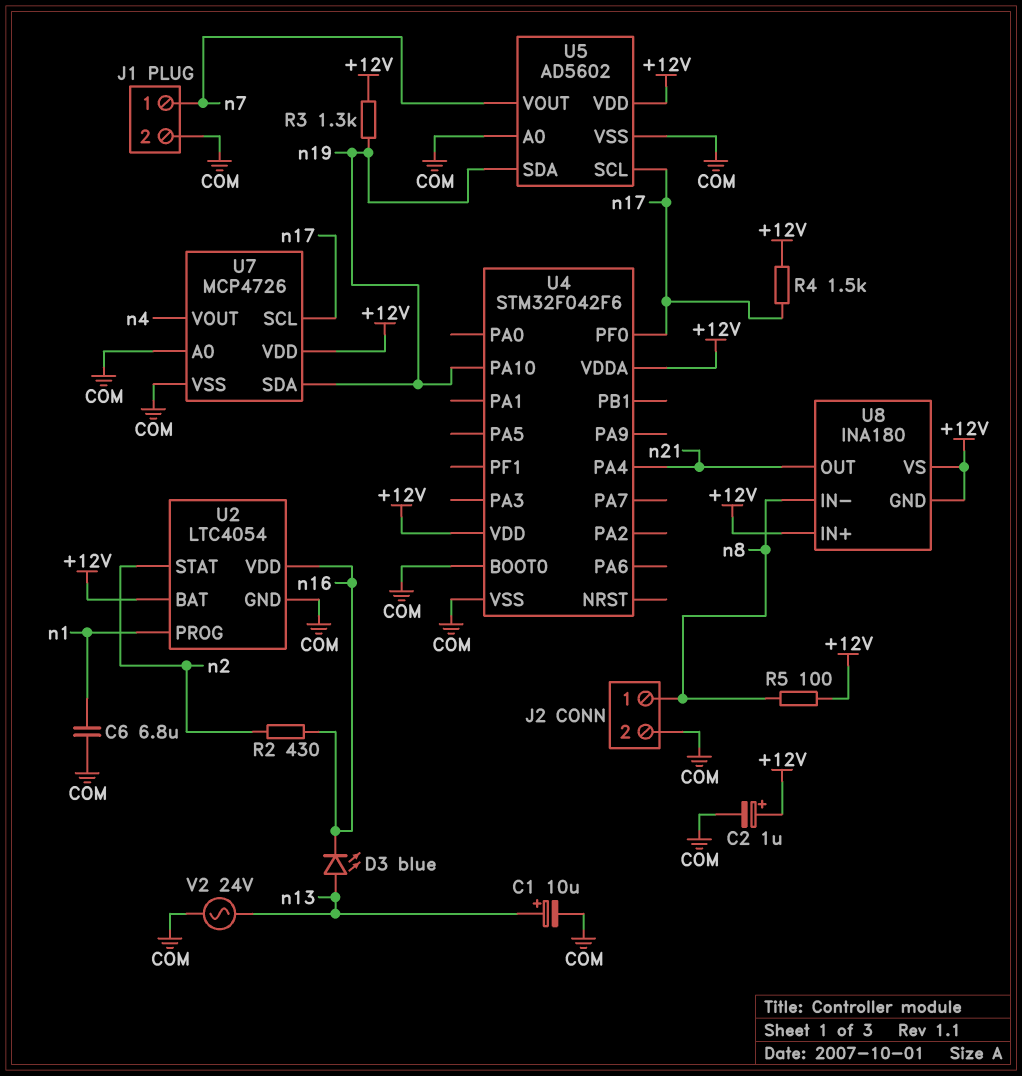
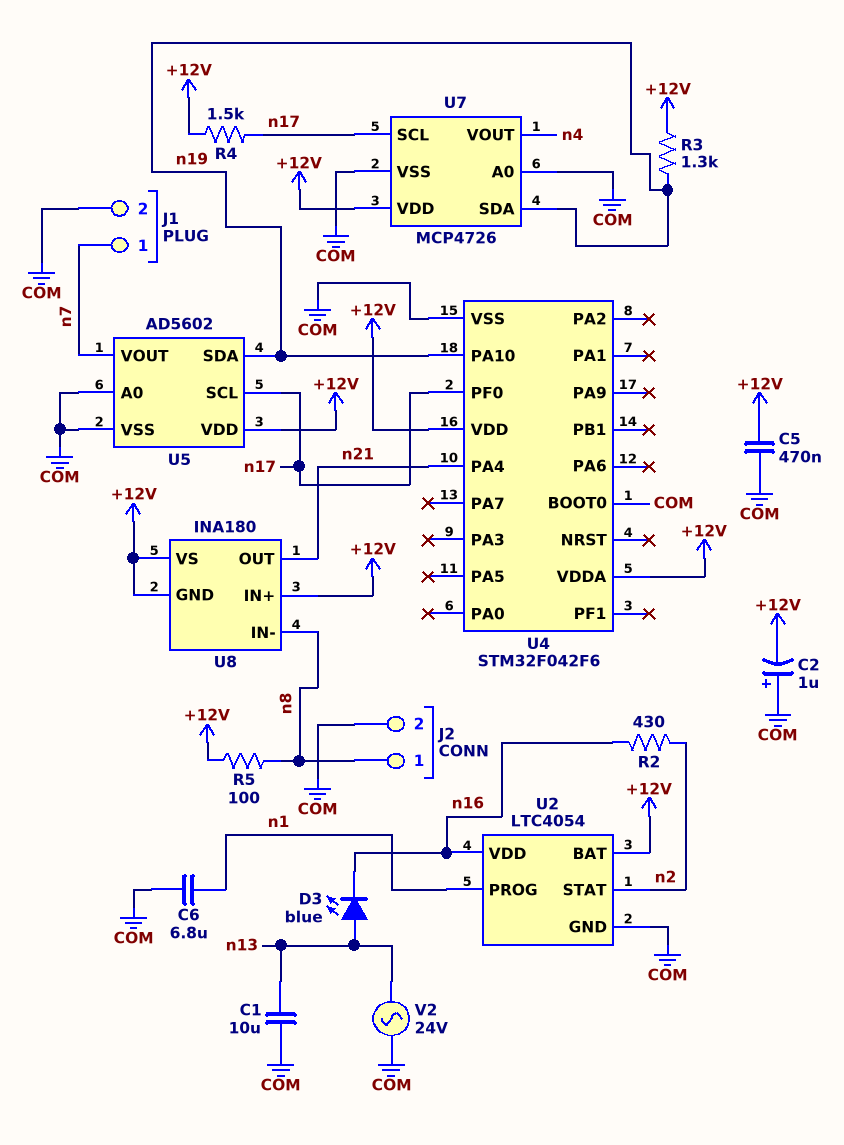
C1: 10uF (plus n13, minus COM) -> 10uF (COM, n13)
C2: 1uF (plus +12V, minus COM) -> 1uF (plus COM, minus +12V)
C5: none -> 470nF (+12V, COM)

